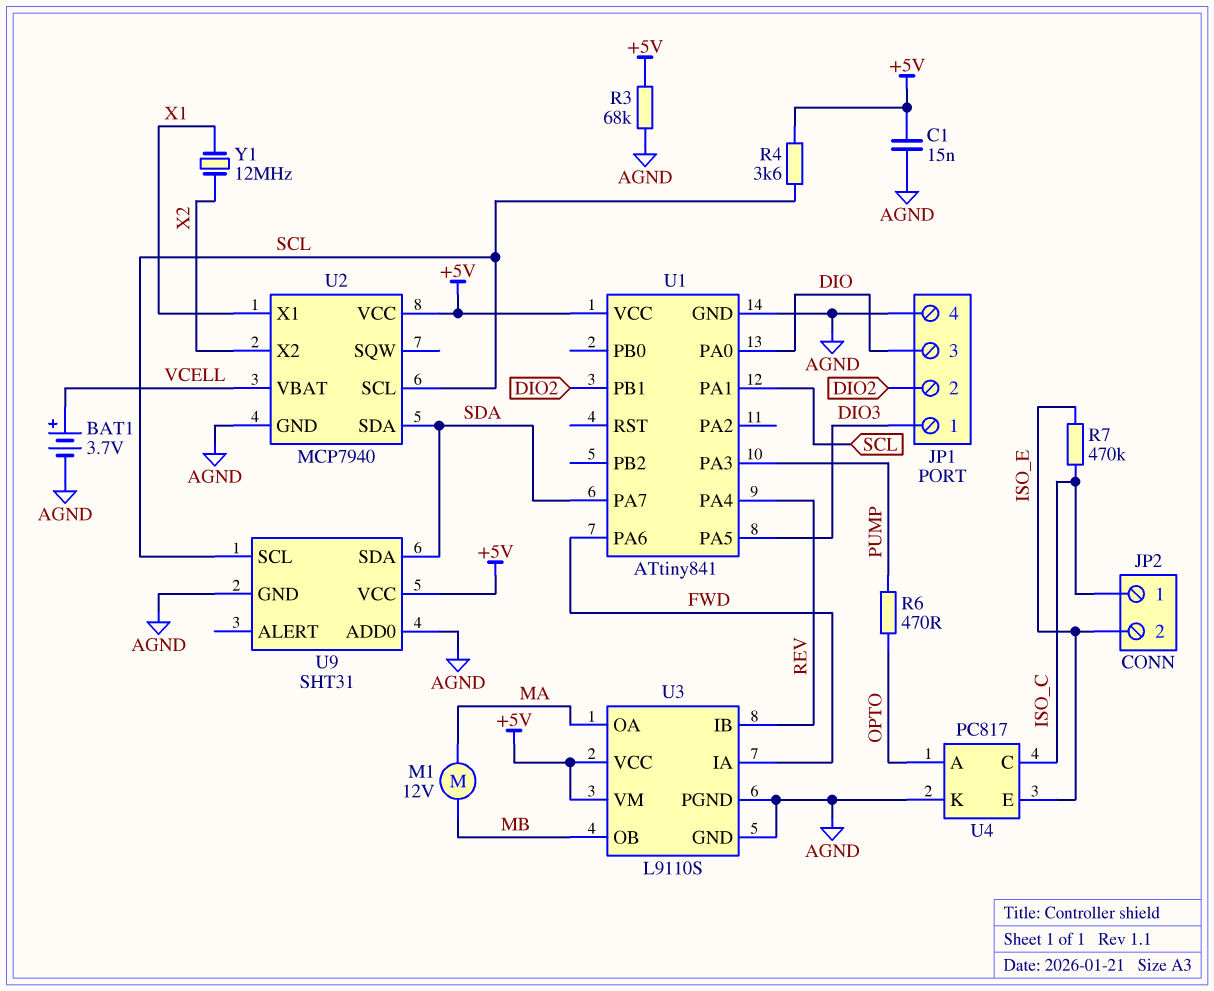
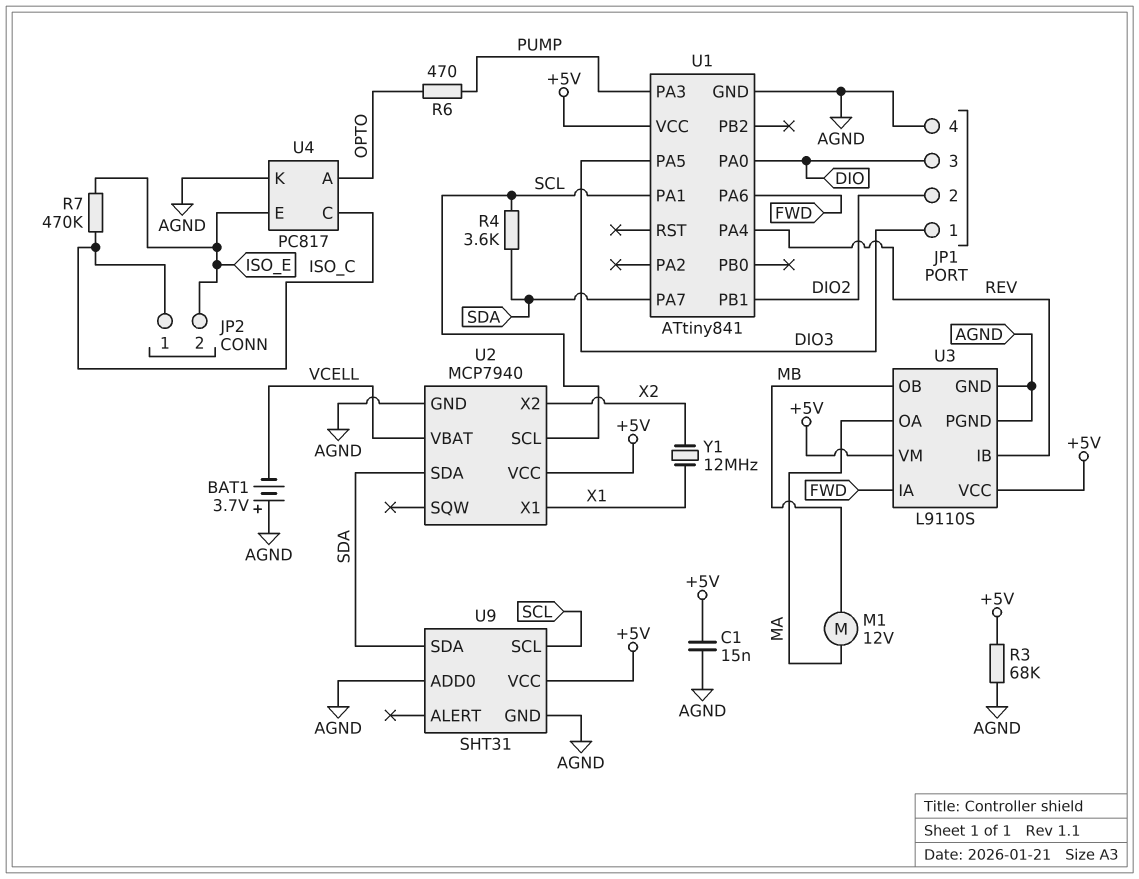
BAT1: 3.7V (plus VCELL, minus AGND) -> 3.7V (plus AGND, minus VCELL)
R4: 3.6k (+5V, SCL) -> 3.6k (SCL, SDA)

